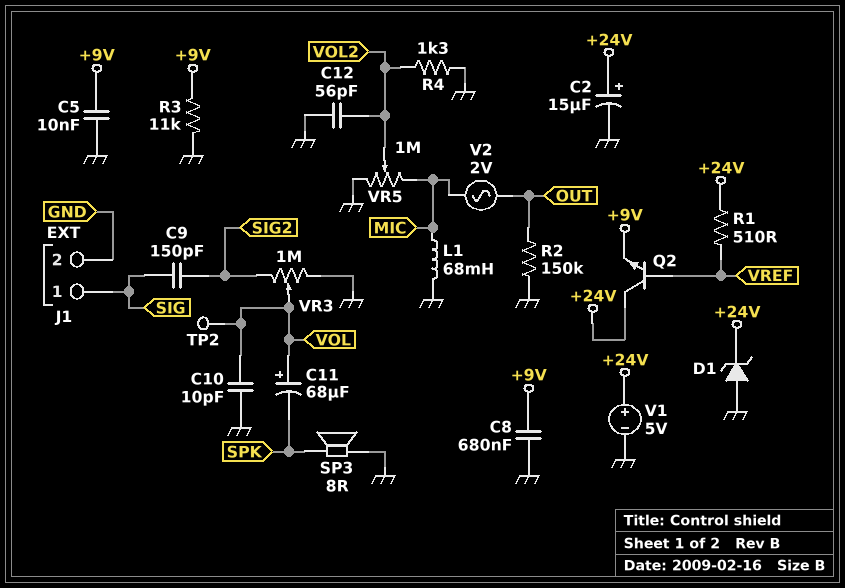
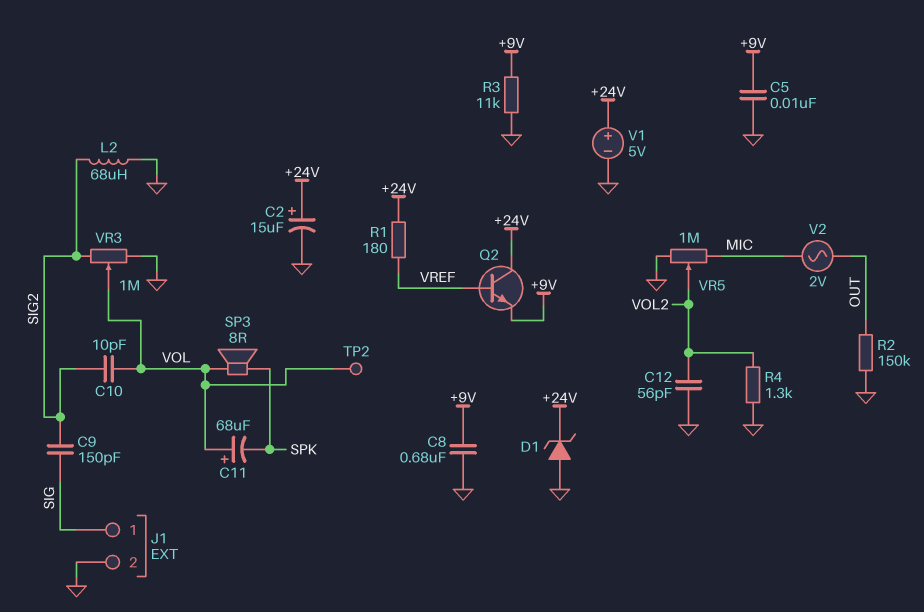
C10: 10pF (GND, VOL) -> 10pF (SIG2, VOL)
L1: 68mH (GND, MIC) -> none
L2: none -> 68uH (GND, SIG2)
R1: 510 (+24V, VREF) -> 180 (+24V, VREF)
SP3: speaker 8R (GND, SPK) -> speaker 8R (SPK, VOL)

